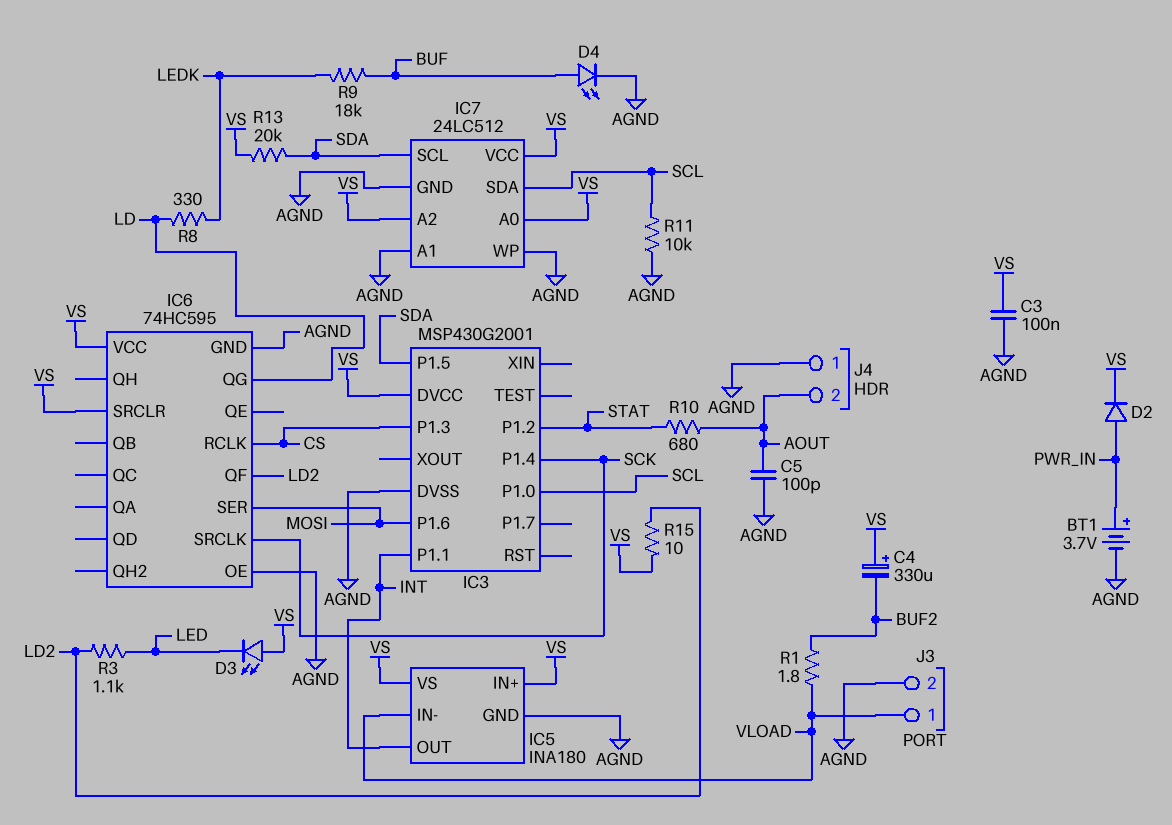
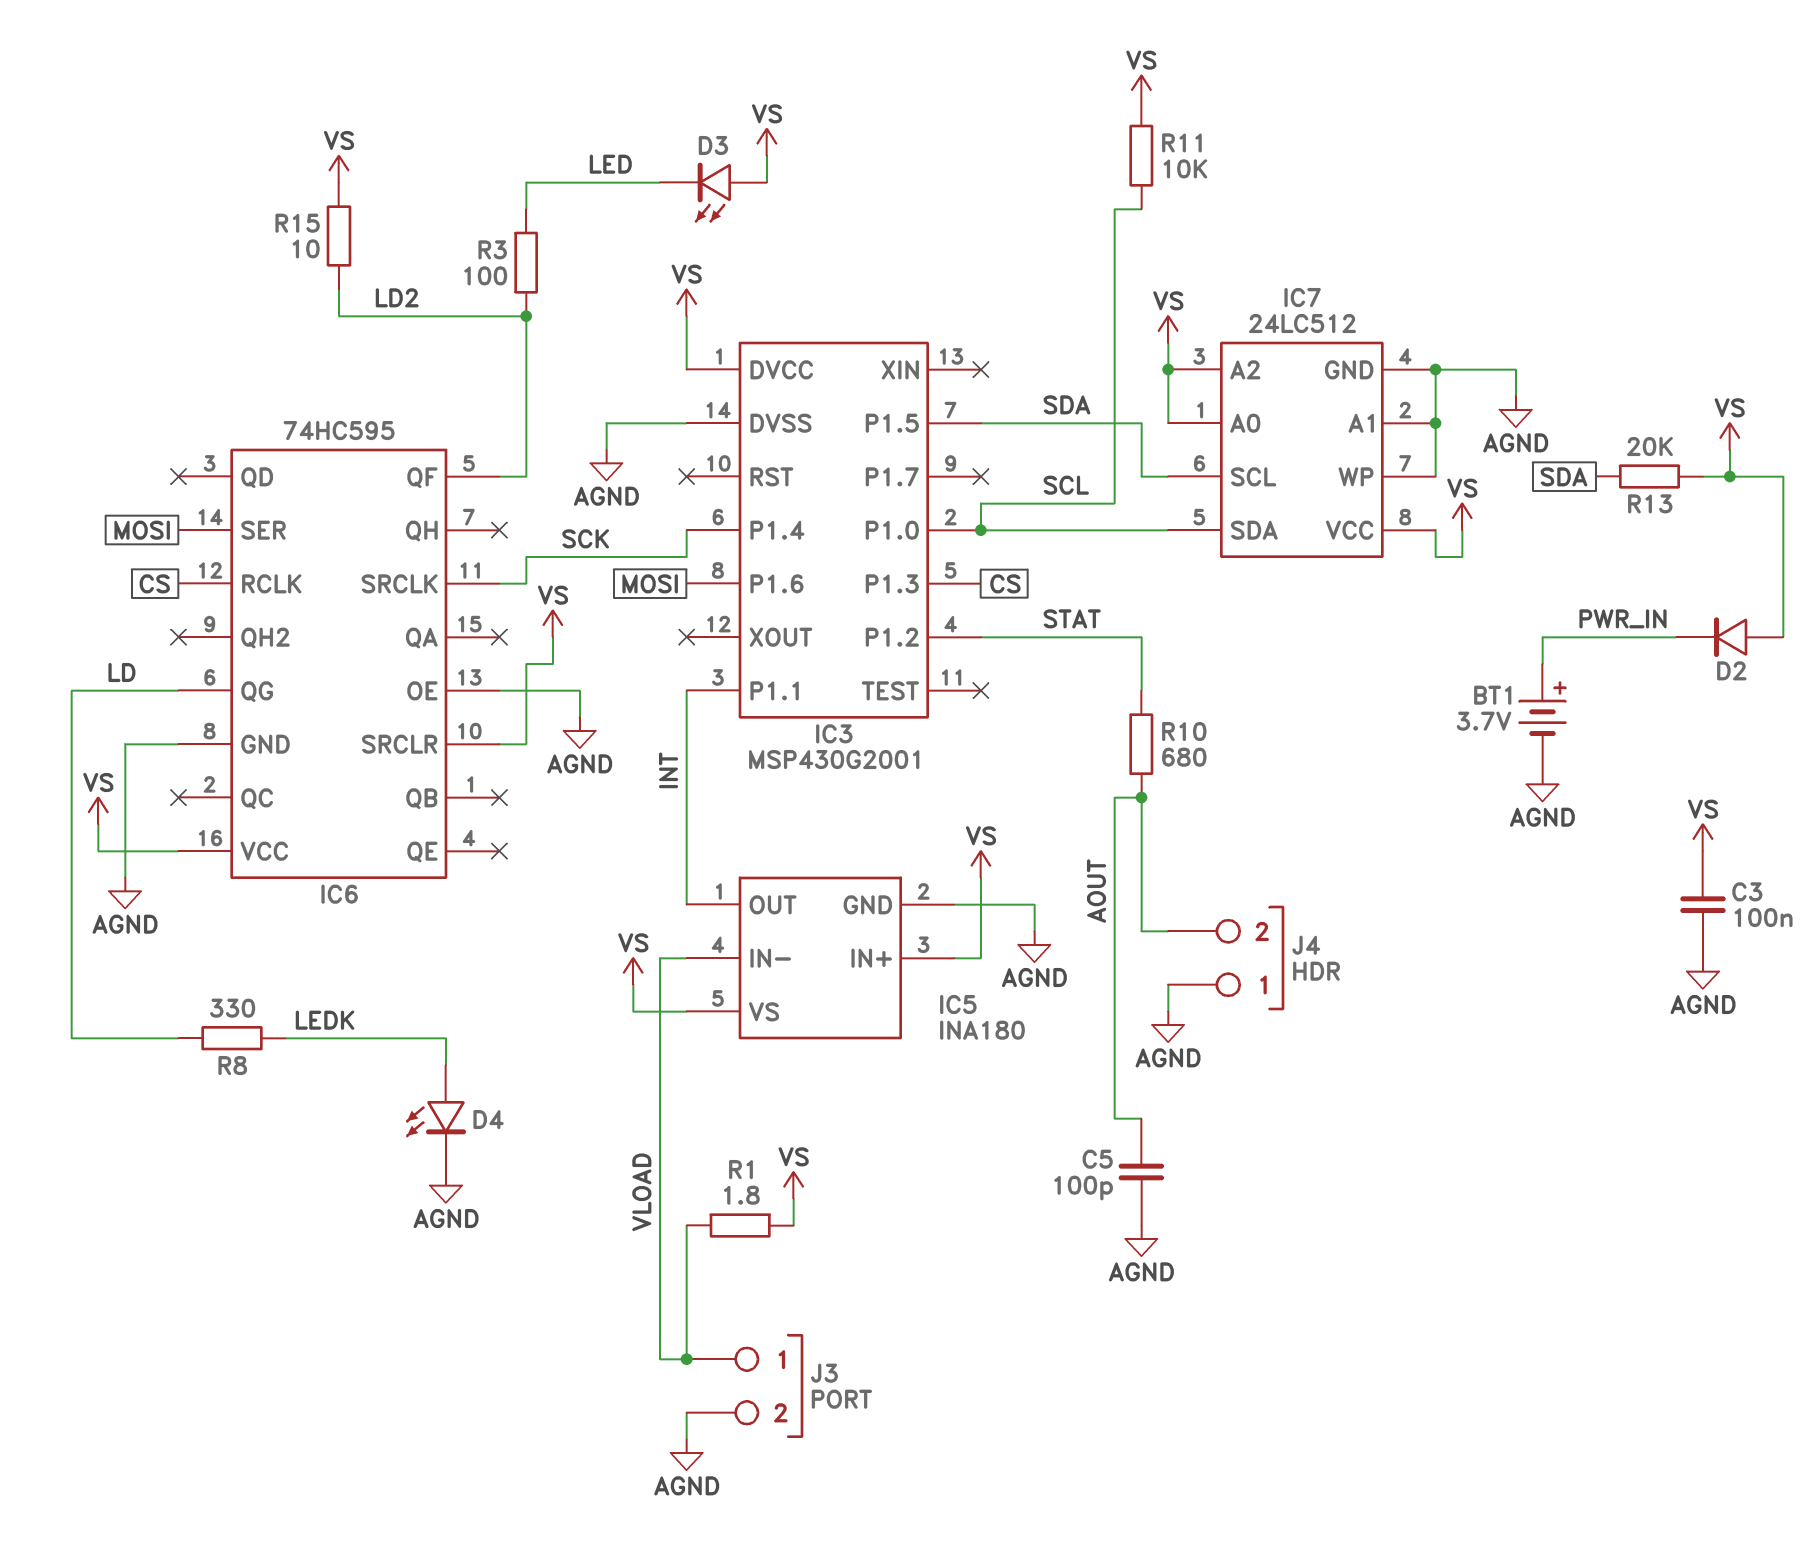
C4: 330uF (plus VS, minus BUF2) -> none
D2: diode (A PWR_IN, K VS) -> diode (A VS, K PWR_IN)
D4: LED (A BUF, K AGND) -> LED (A LEDK, K AGND)
R1: 1.8 (BUF2, VLOAD) -> 1.8 (VLOAD, VS)
R3: 1.1k (LD2, LED) -> 100 (LD2, LED)
R9: 18k (BUF, LEDK) -> none
R11: 10k (AGND, SCL) -> 10k (SCL, VS)

